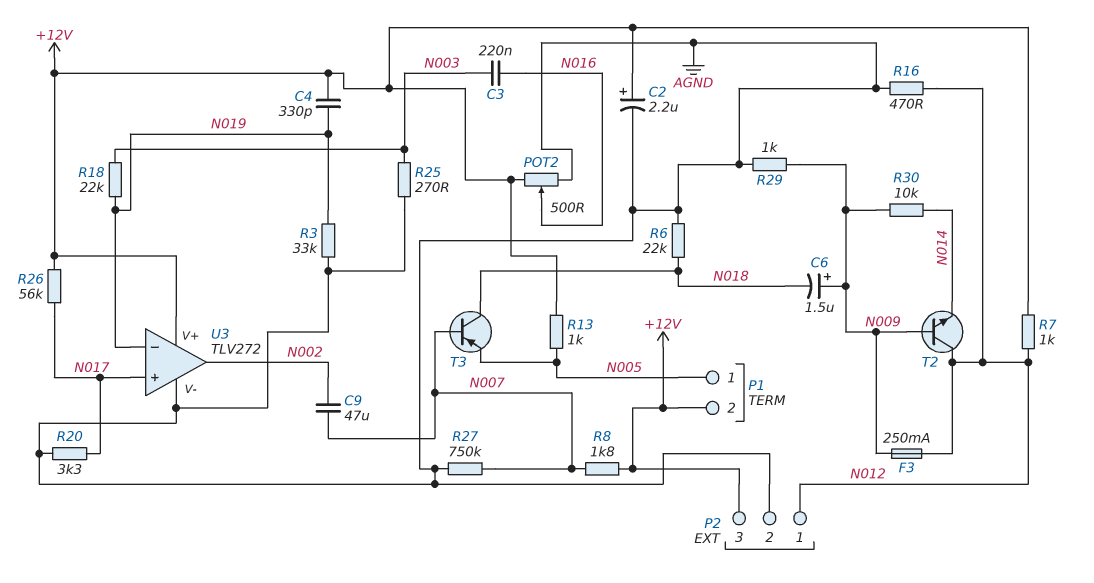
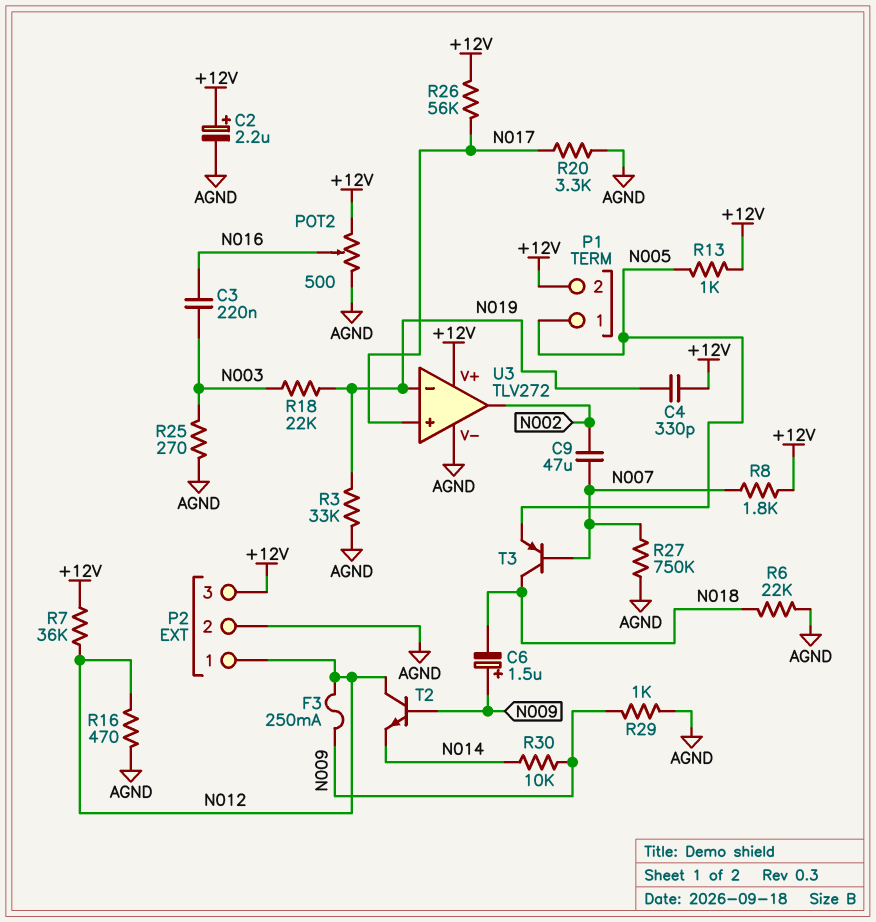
R7: 1k (+12V, N012) -> 36k (+12V, N012)

